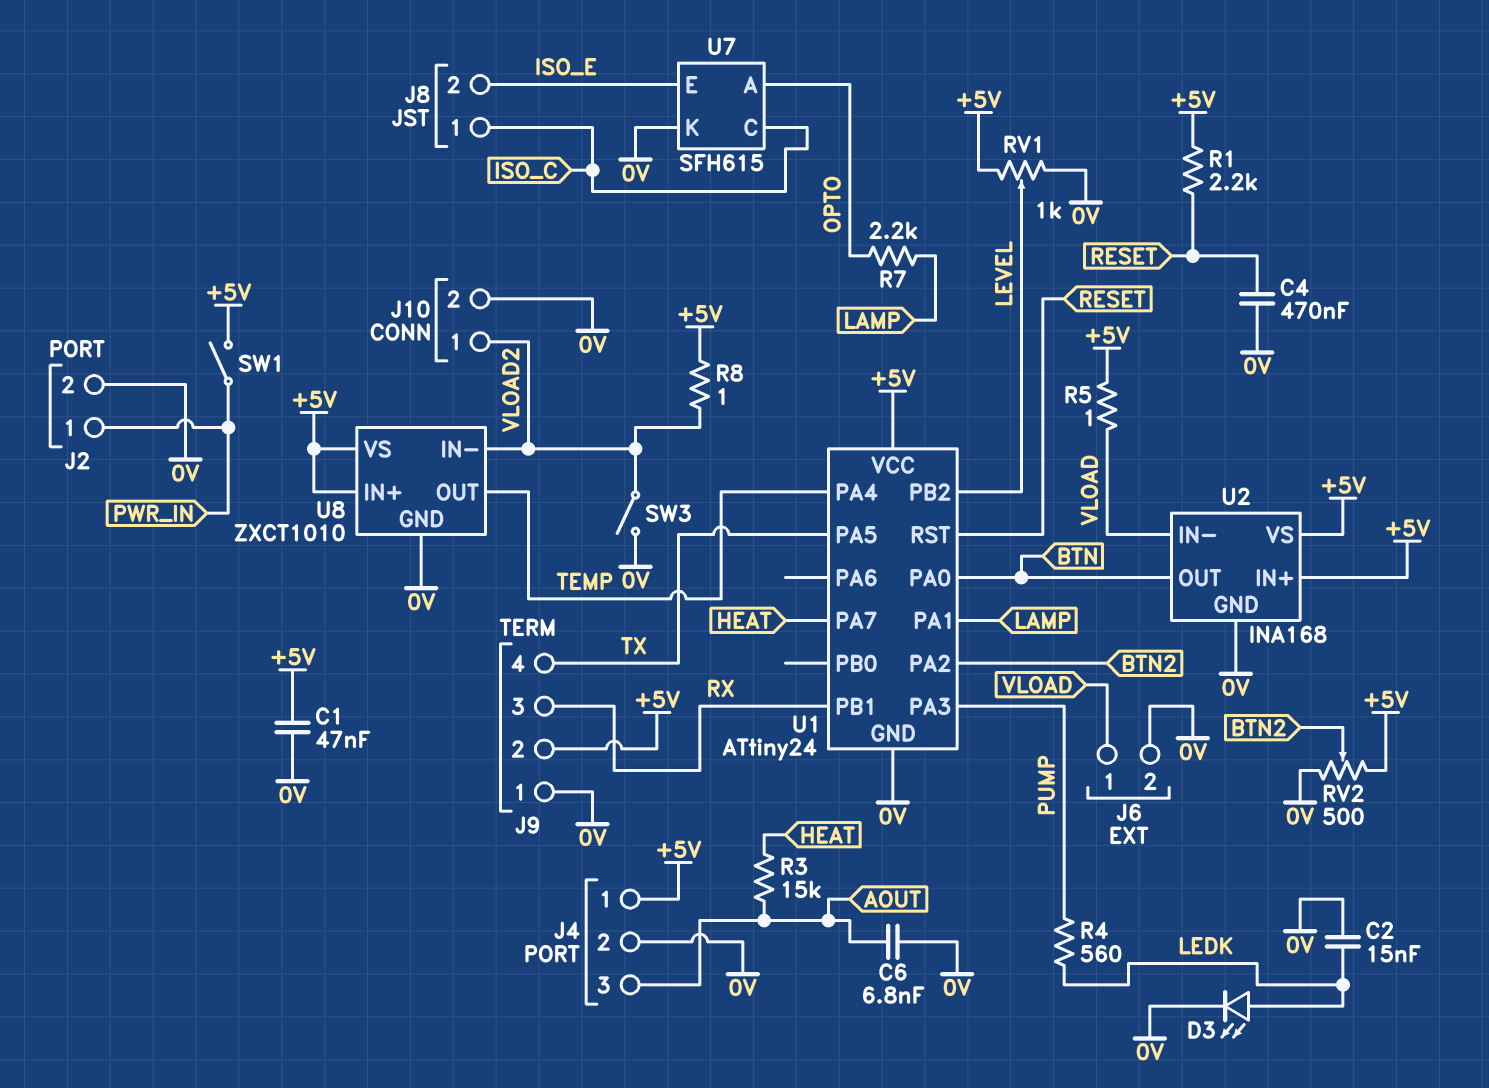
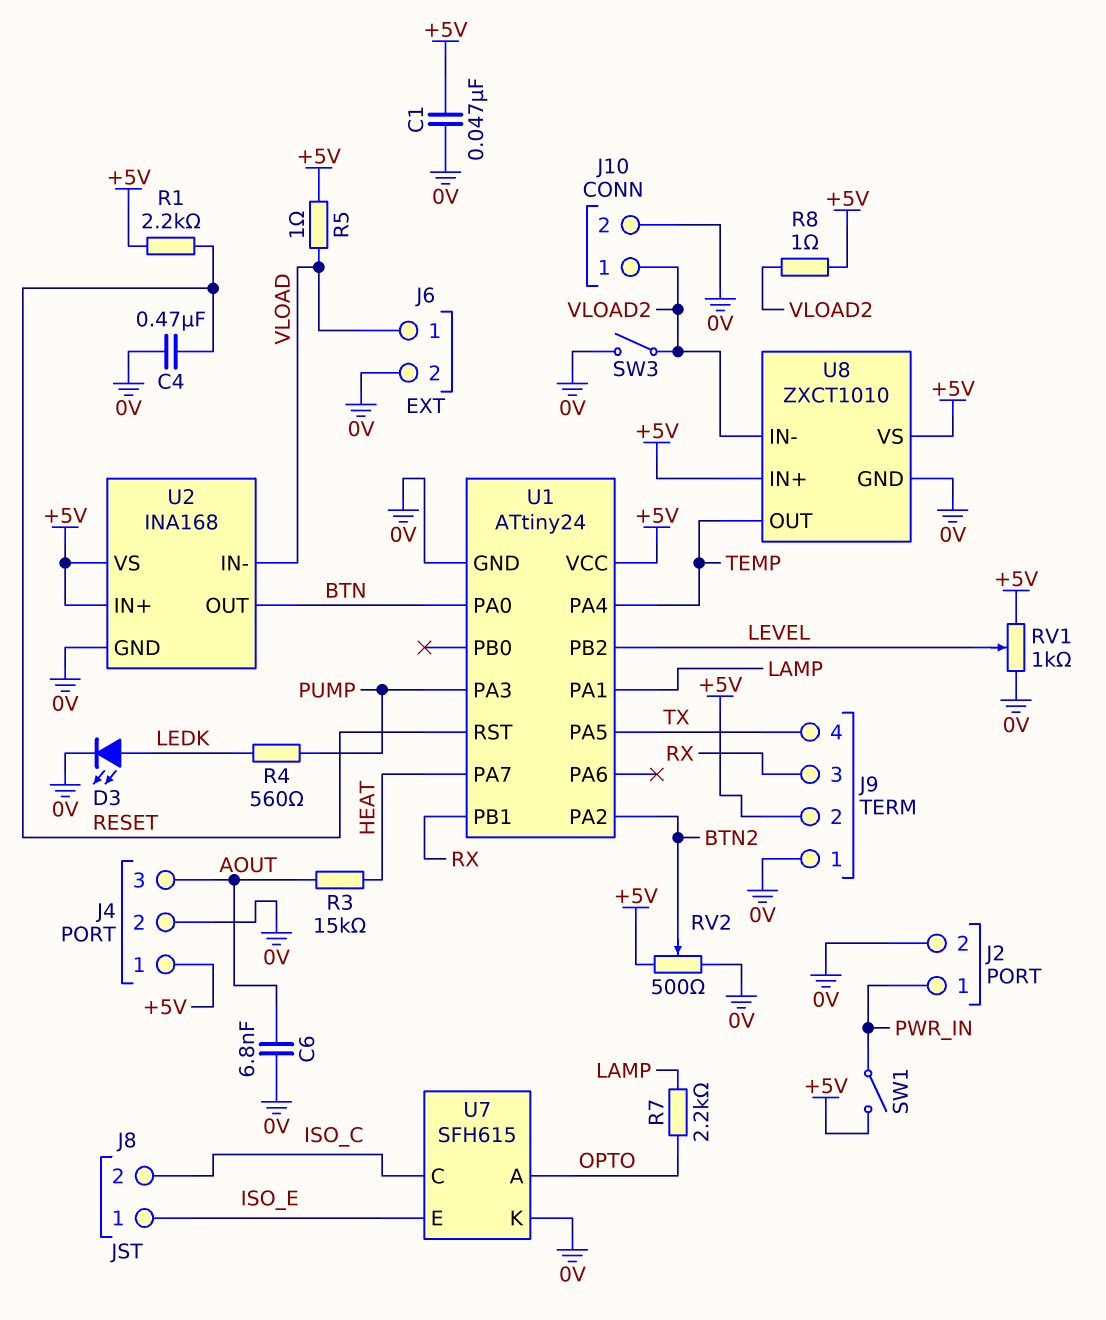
C2: 15nF (0V, LEDK) -> none
J8 pin 1: ISO_C -> ISO_E
J8 pin 2: ISO_E -> ISO_C

